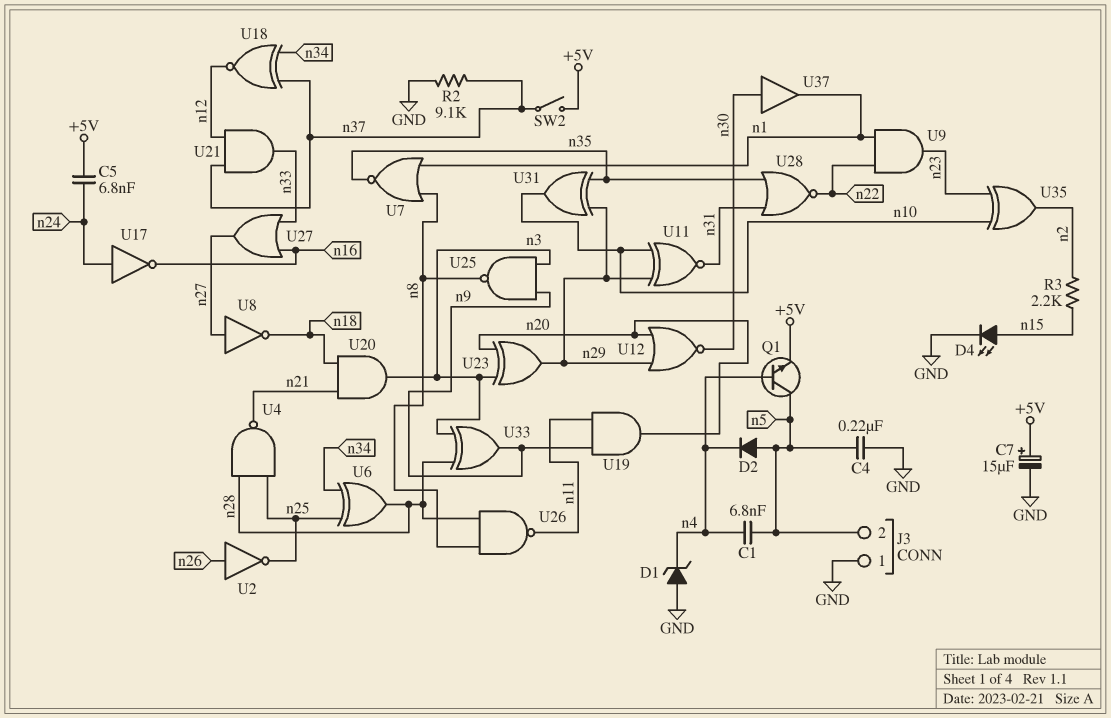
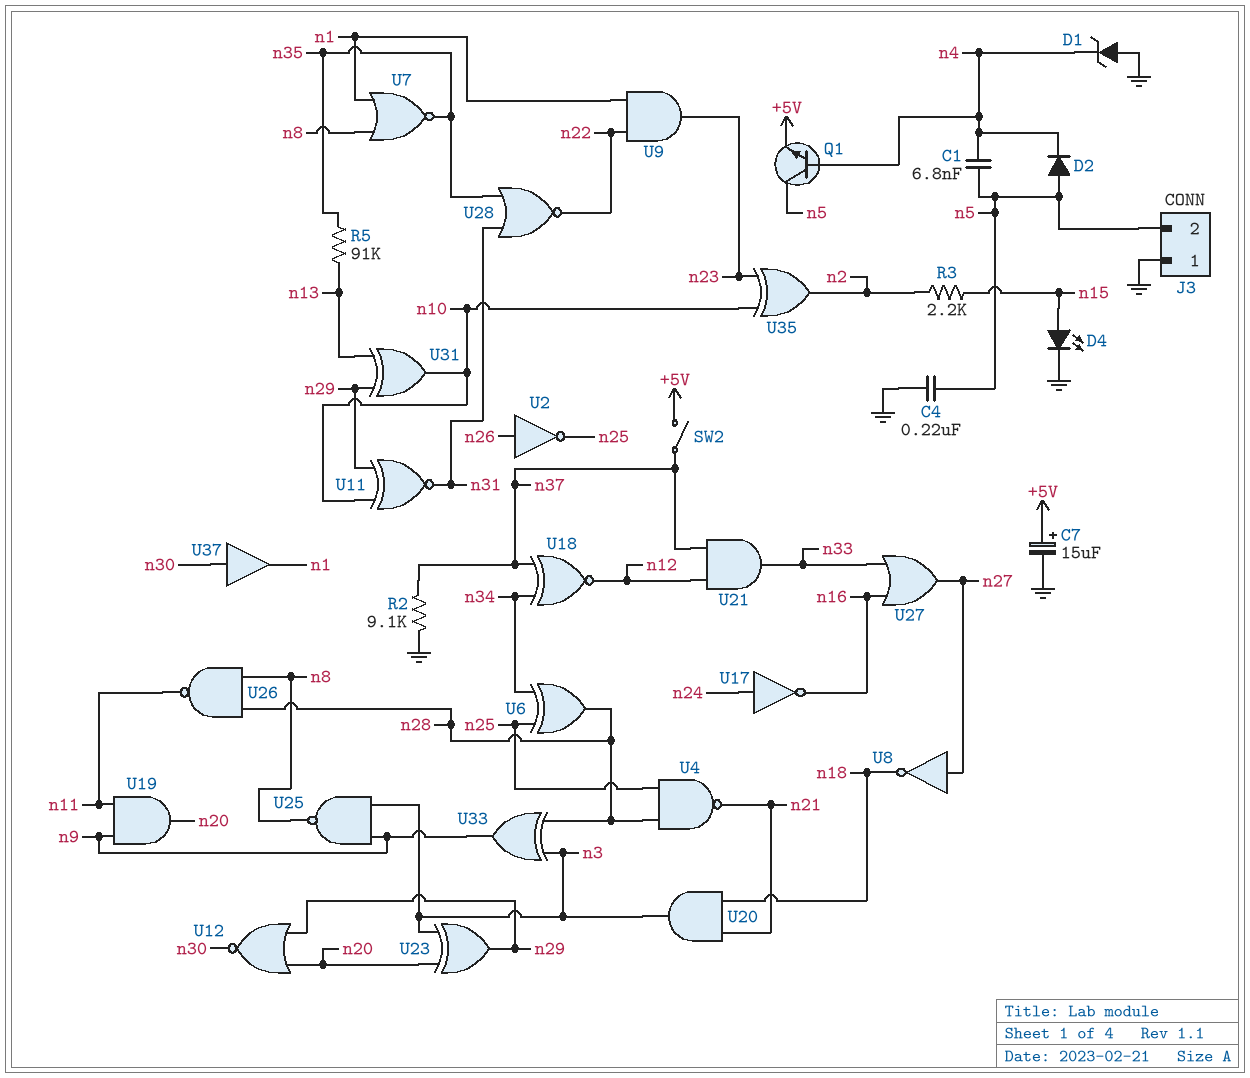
C5: 6.8nF (+5V, n24) -> none
R5: none -> 91k (n13, n35)
U31: XOR (in n29, in n35, out n10) -> XOR (in n13, in n29, out n10)

